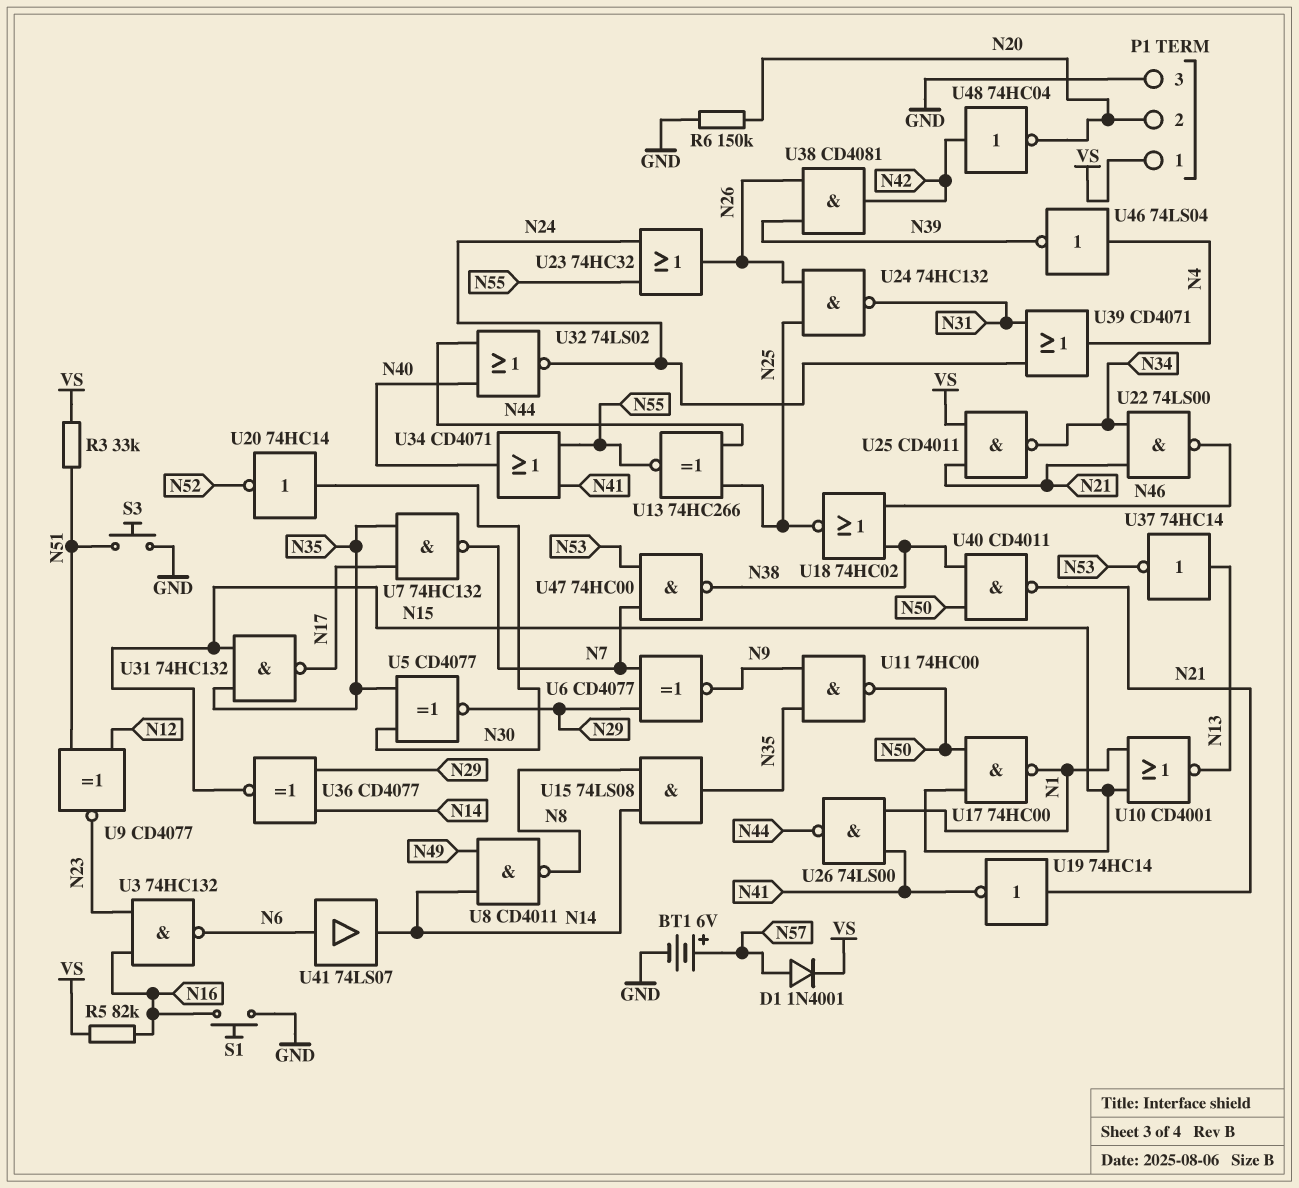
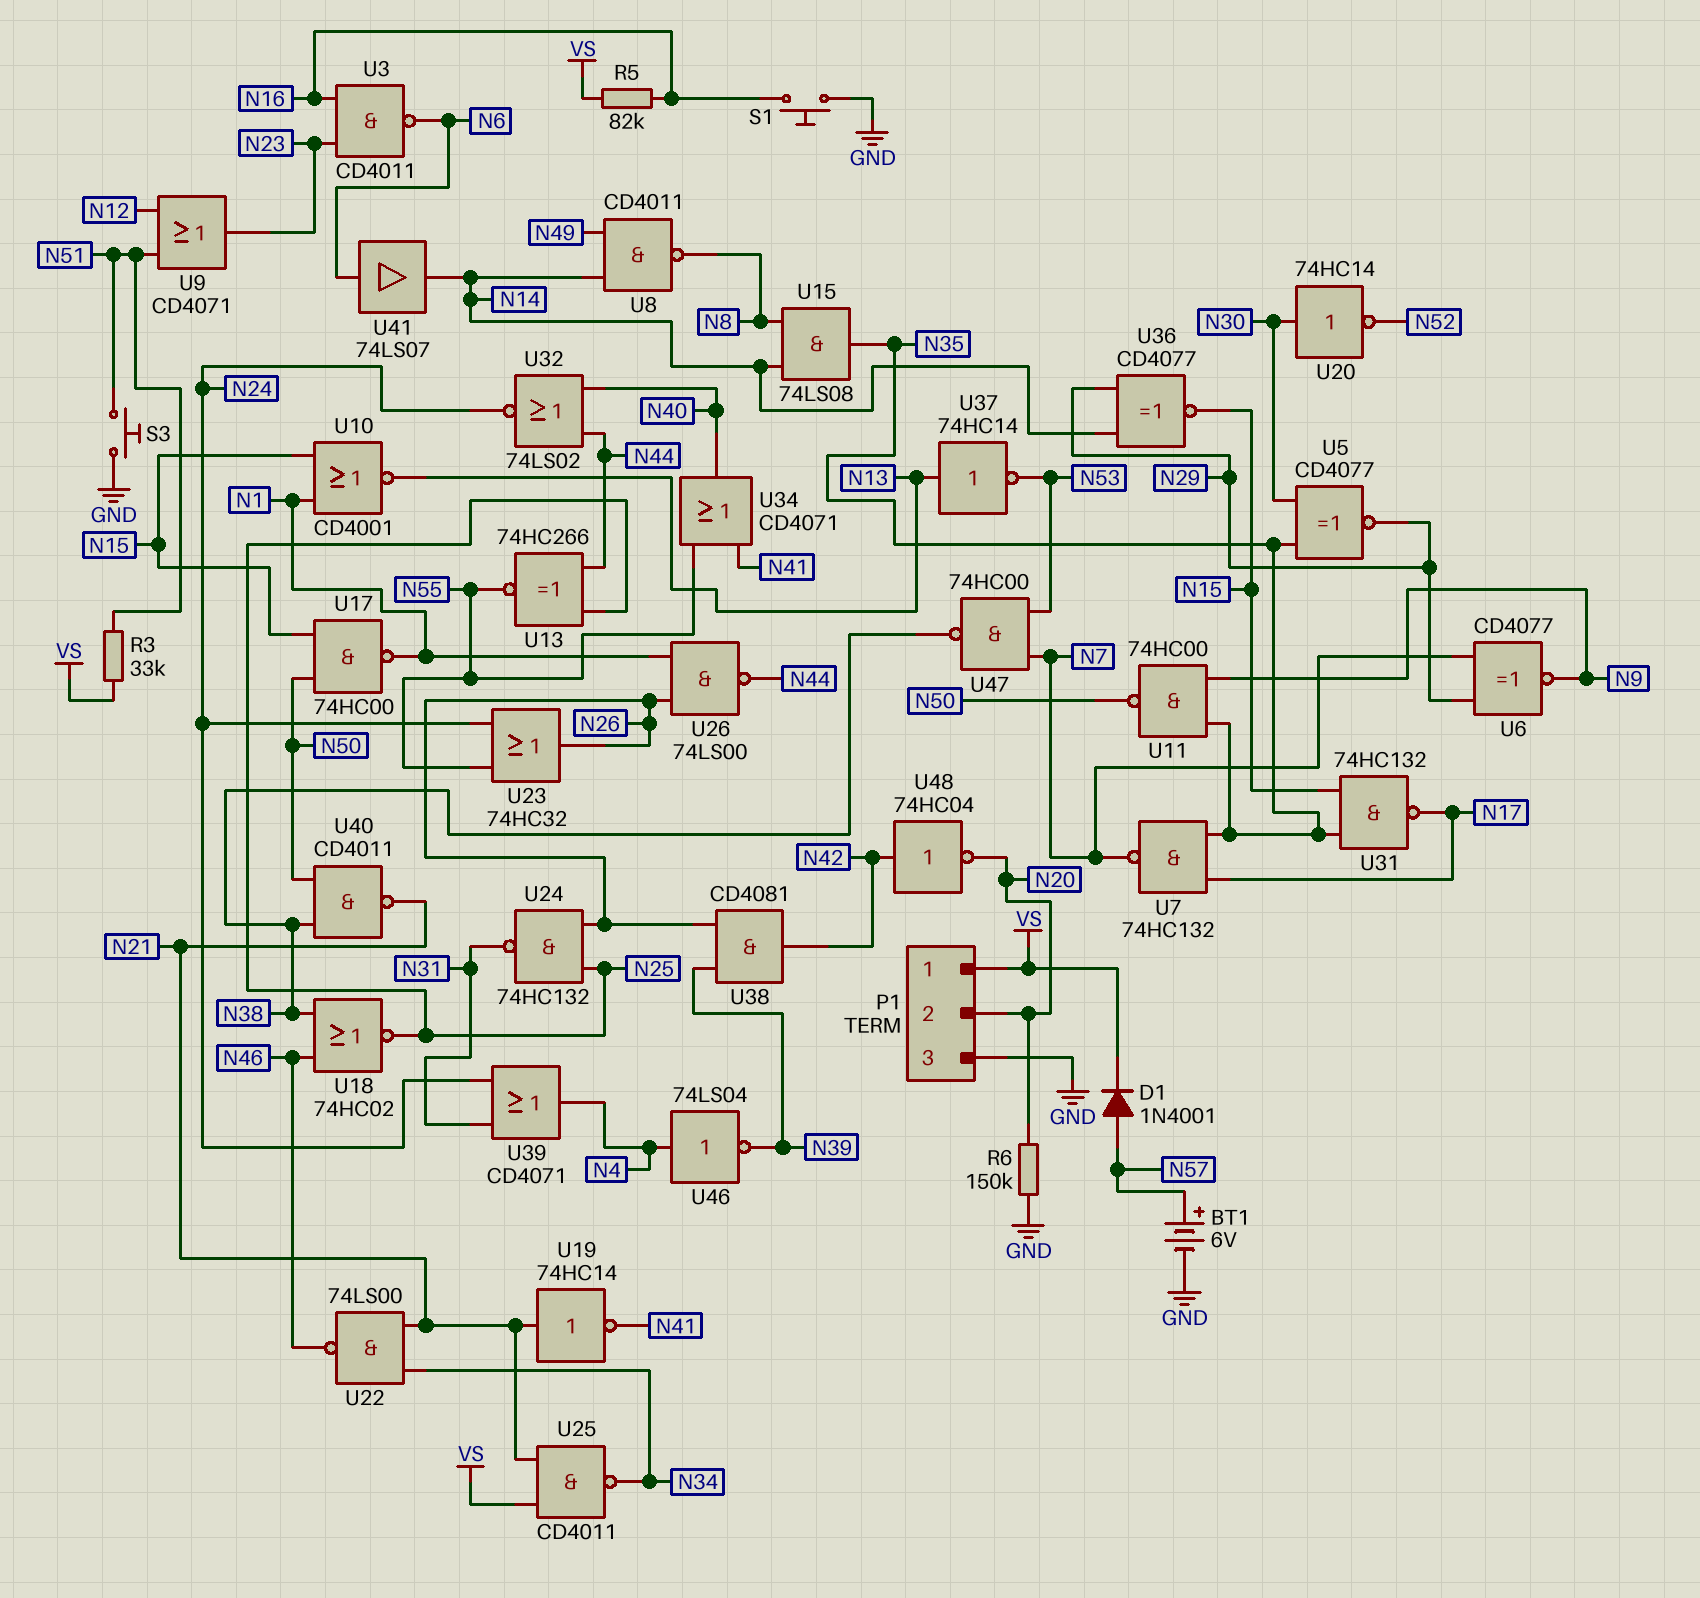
U3: NAND 74HC132 (in N16, in N23, out N6) -> NAND CD4011 (in N16, in N23, out N6)
U9: XNOR CD4077 (in N12, in N51, out N23) -> OR CD4071 (in N12, in N51, out N23)
U26: NAND 74LS00 (in N1, in N41, out N44) -> NAND 74LS00 (in N1, in N26, out N44)

